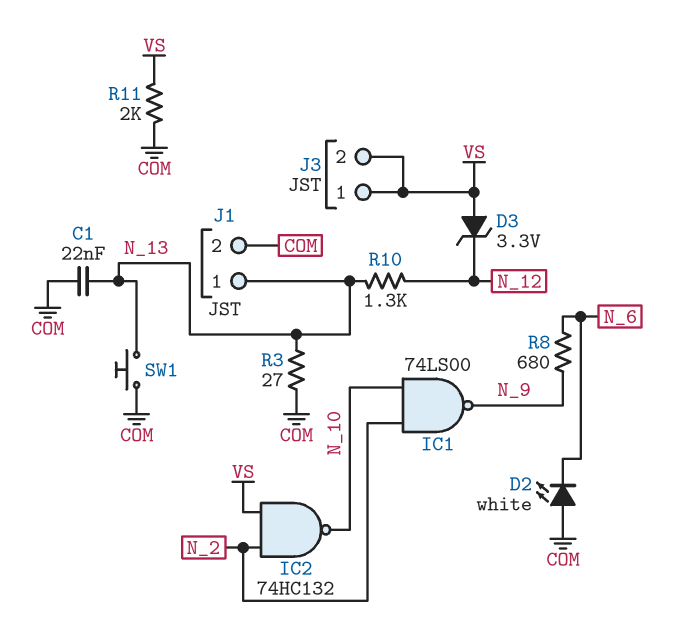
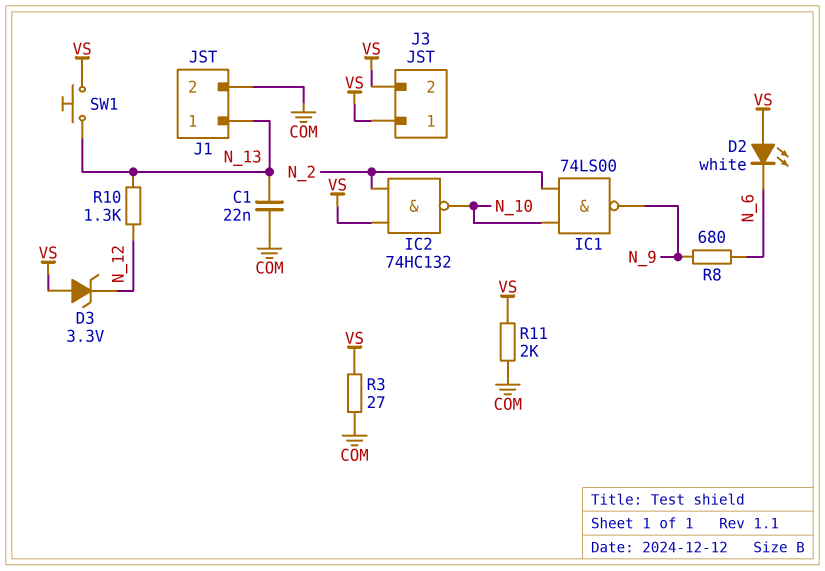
D2: LED white (A COM, K N_6) -> LED white (A VS, K N_6)
R3: 27 (COM, N_13) -> 27 (COM, VS)
SW1: button (COM, N_13) -> button (N_13, VS)

